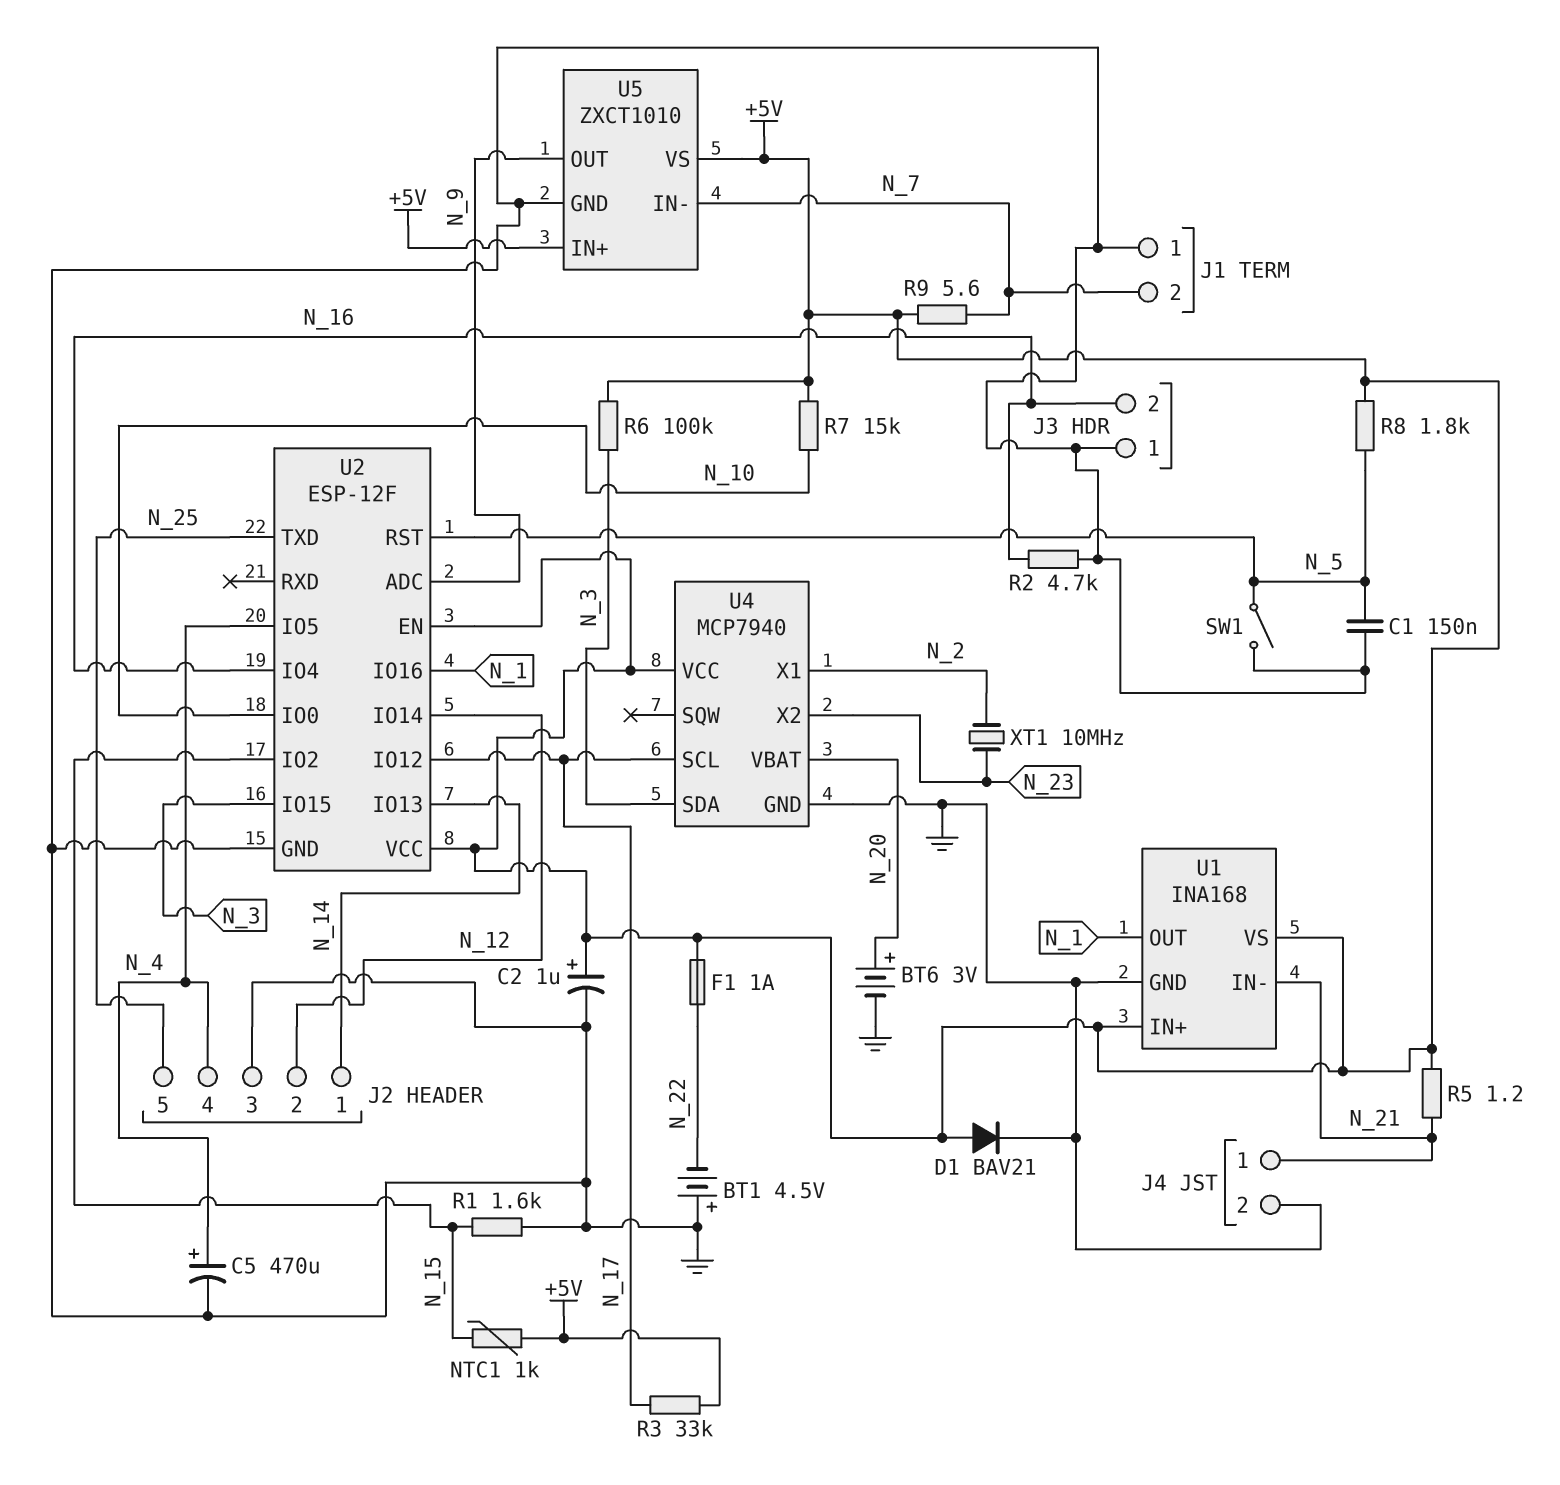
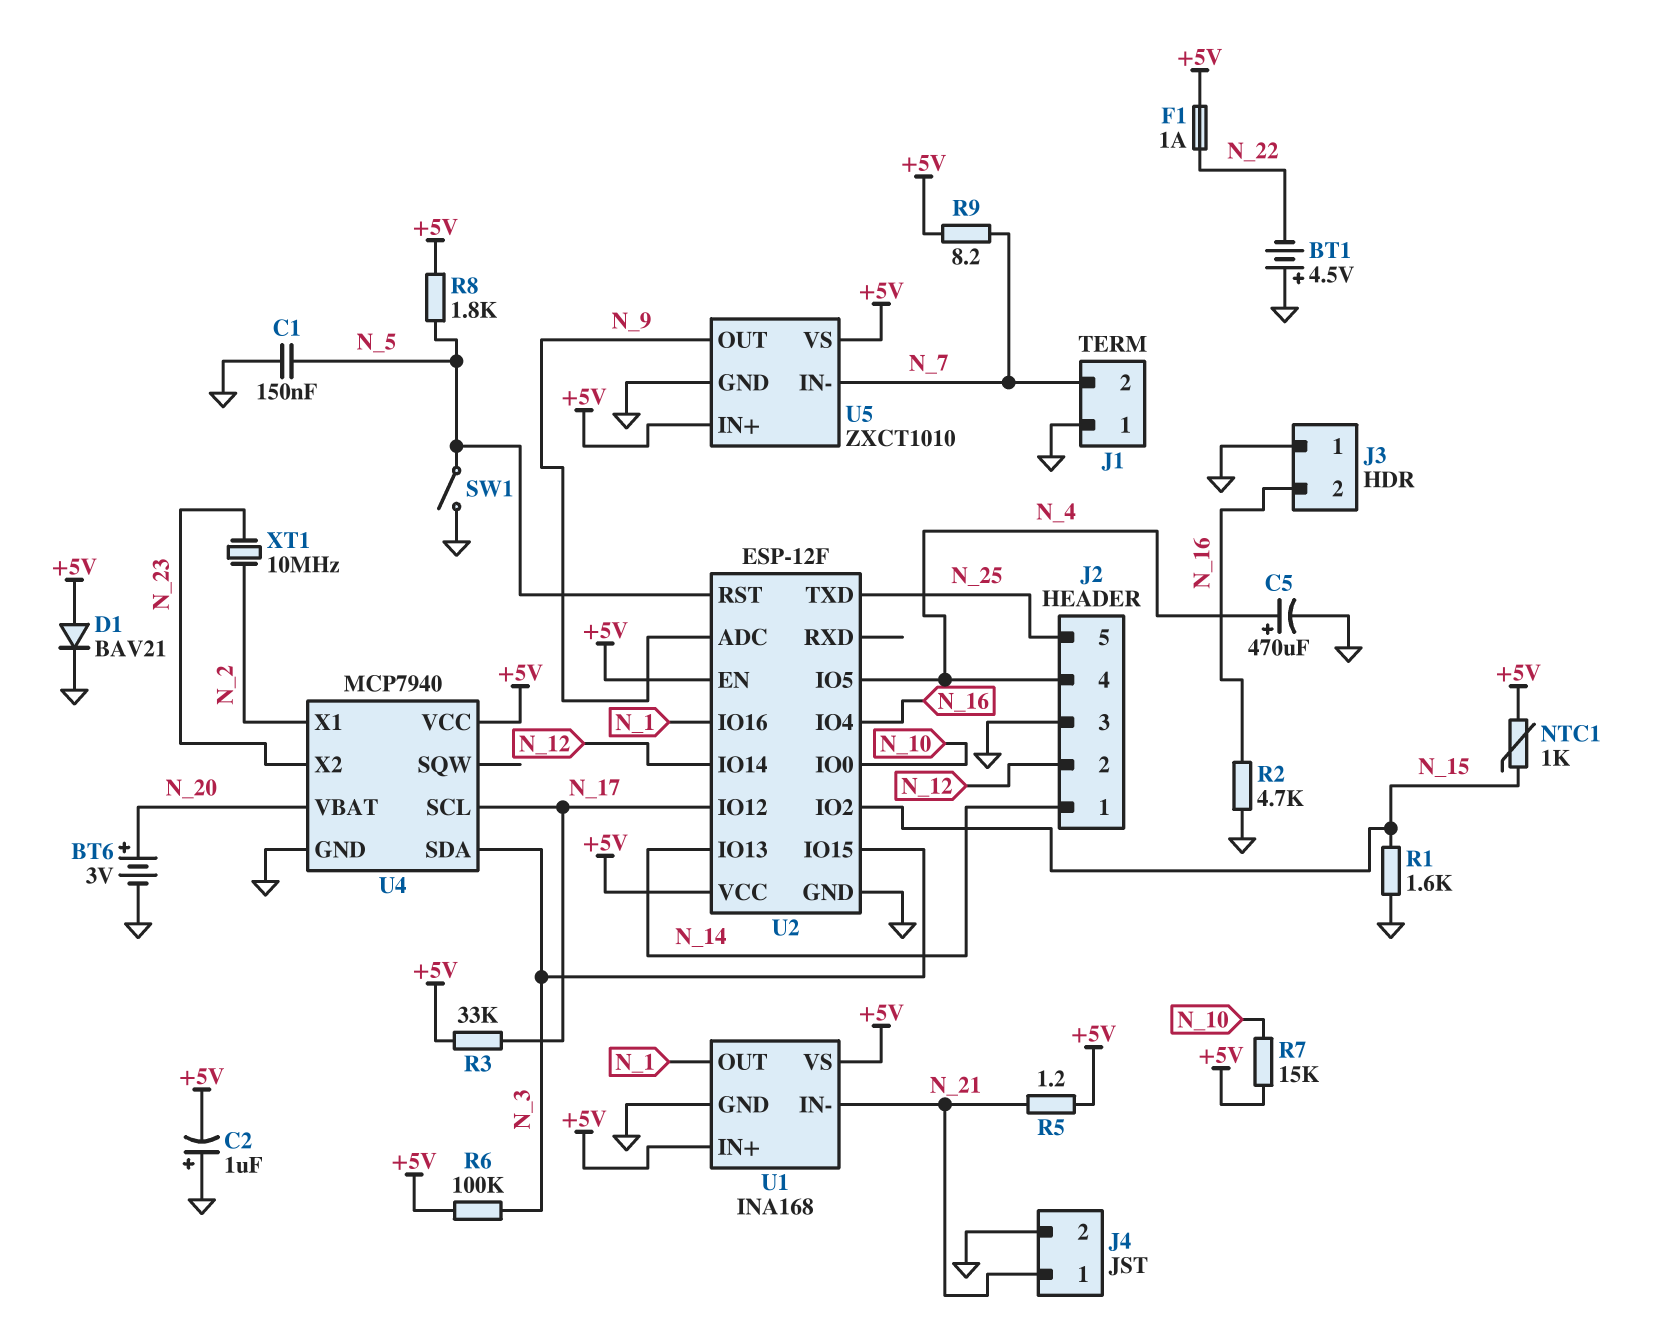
C2: 1uF (plus +5V, minus GND) -> 1uF (plus GND, minus +5V)
R9: 5.6 (+5V, N_7) -> 8.2 (+5V, N_7)

